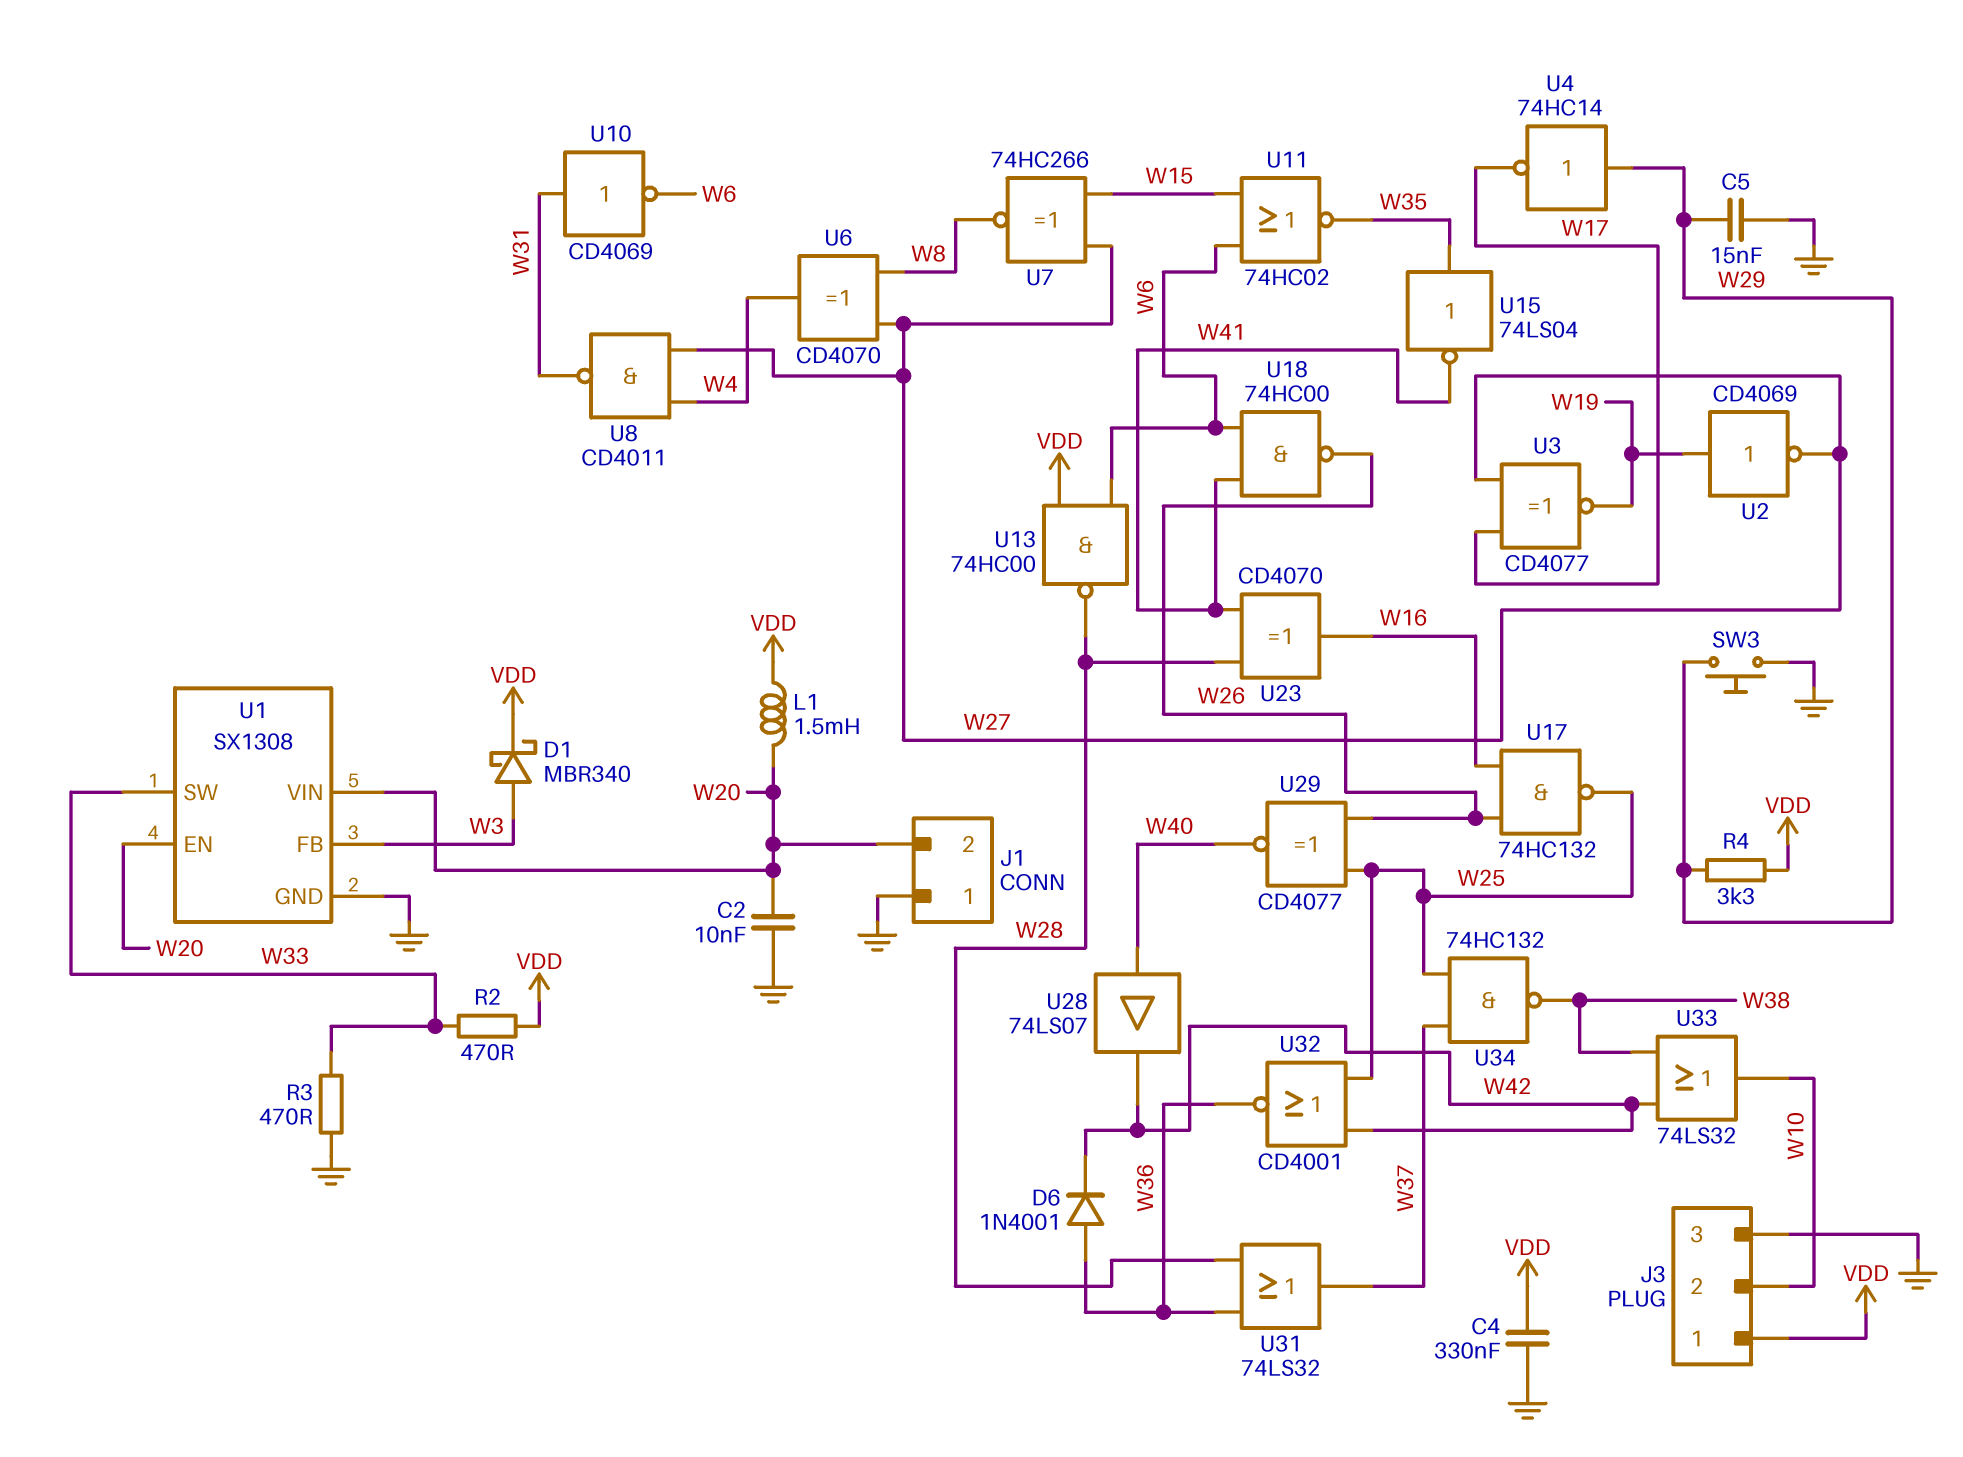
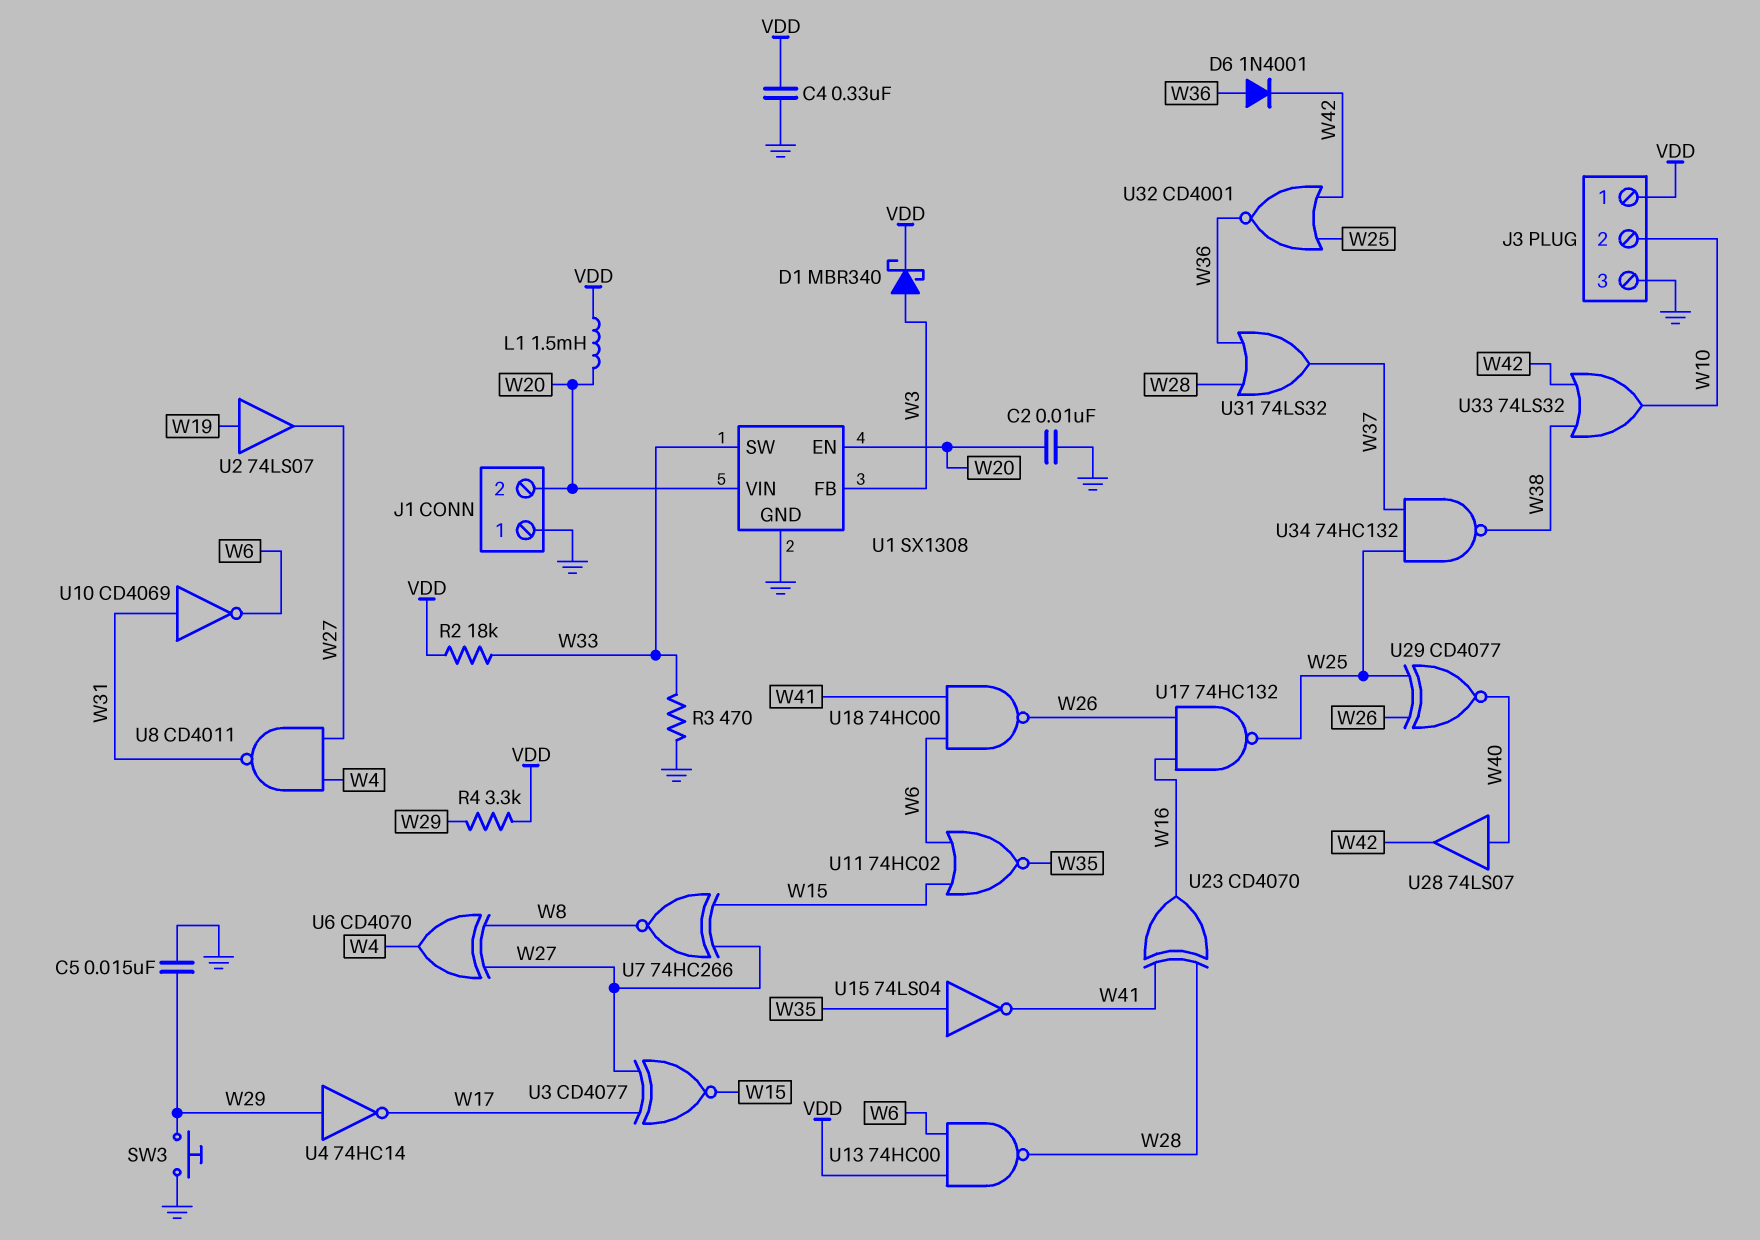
R2: 470 (VDD, W33) -> 18k (VDD, W33)
U2: NOT CD4069 (in W19, out W27) -> buffer 74LS07 (in W19, out W27)
U3: XNOR CD4077 (in W17, in W27, out W19) -> XNOR CD4077 (in W17, in W27, out W15)

